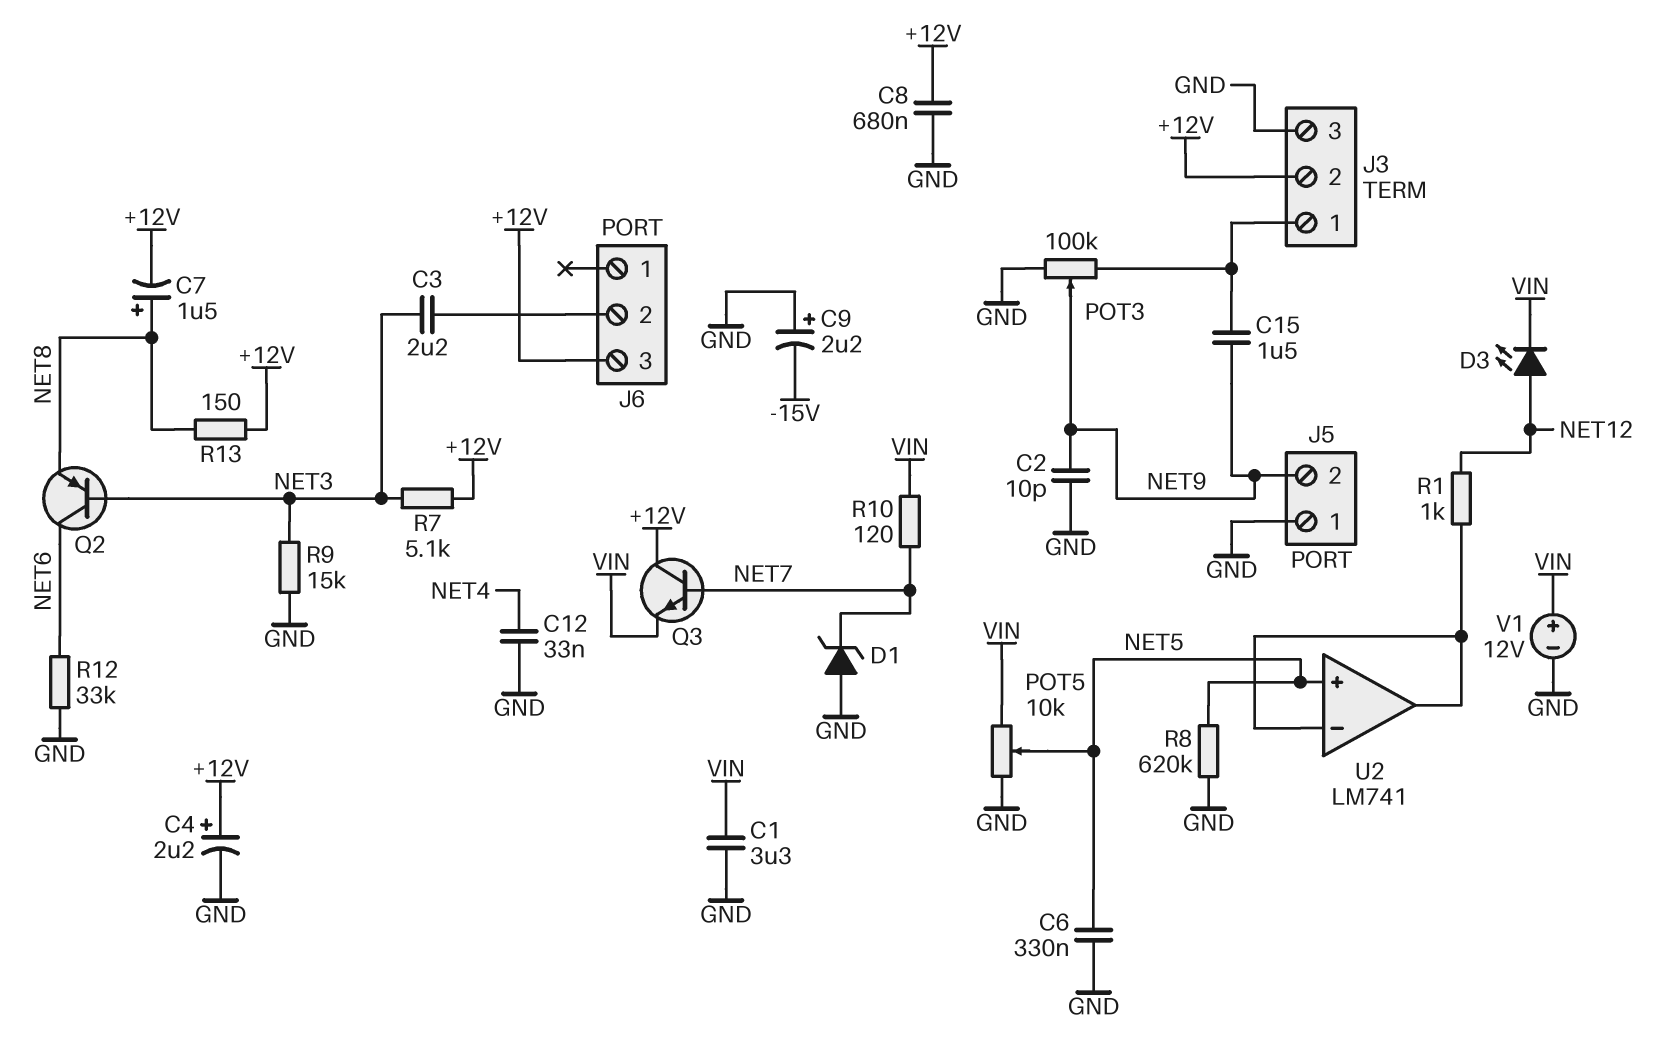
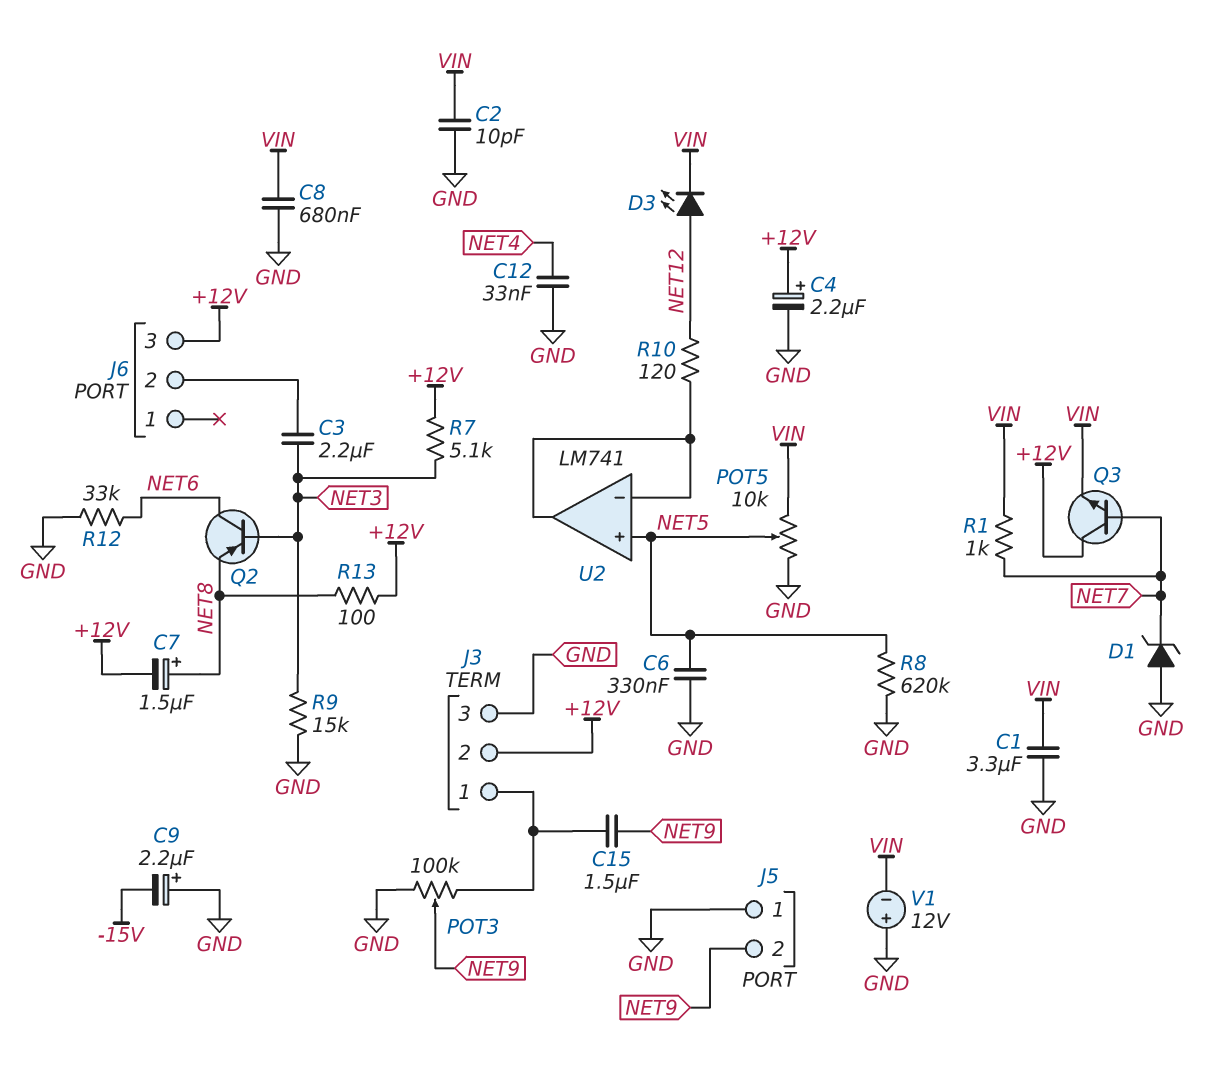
C2: 10pF (GND, NET9) -> 10pF (GND, VIN)
C8: 680nF (+12V, GND) -> 680nF (GND, VIN)
R1: 1k (NET12, U2/in-) -> 1k (NET7, VIN)
R10: 120 (NET7, VIN) -> 120 (NET12, U2/in-)
R13: 150 (+12V, NET8) -> 100 (+12V, NET8)
V1: 12V (plus VIN, minus GND) -> 12V (plus GND, minus VIN)

